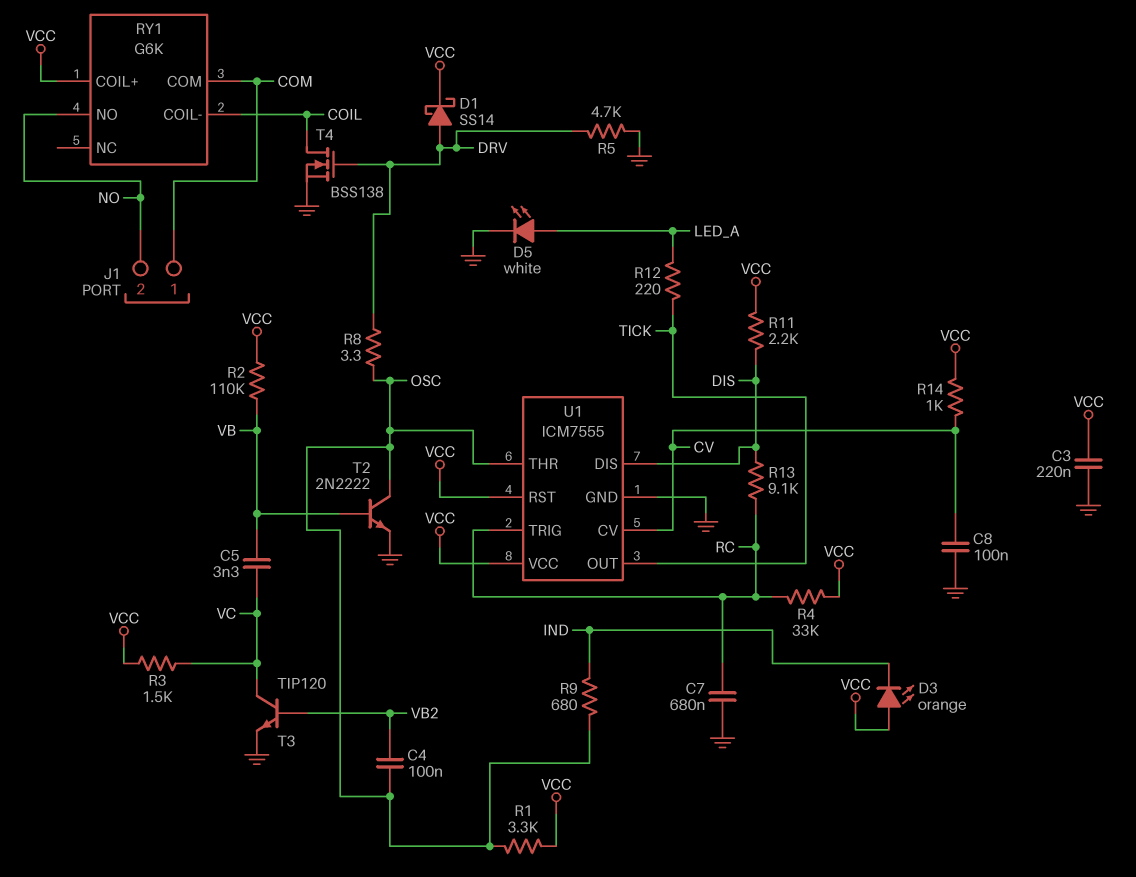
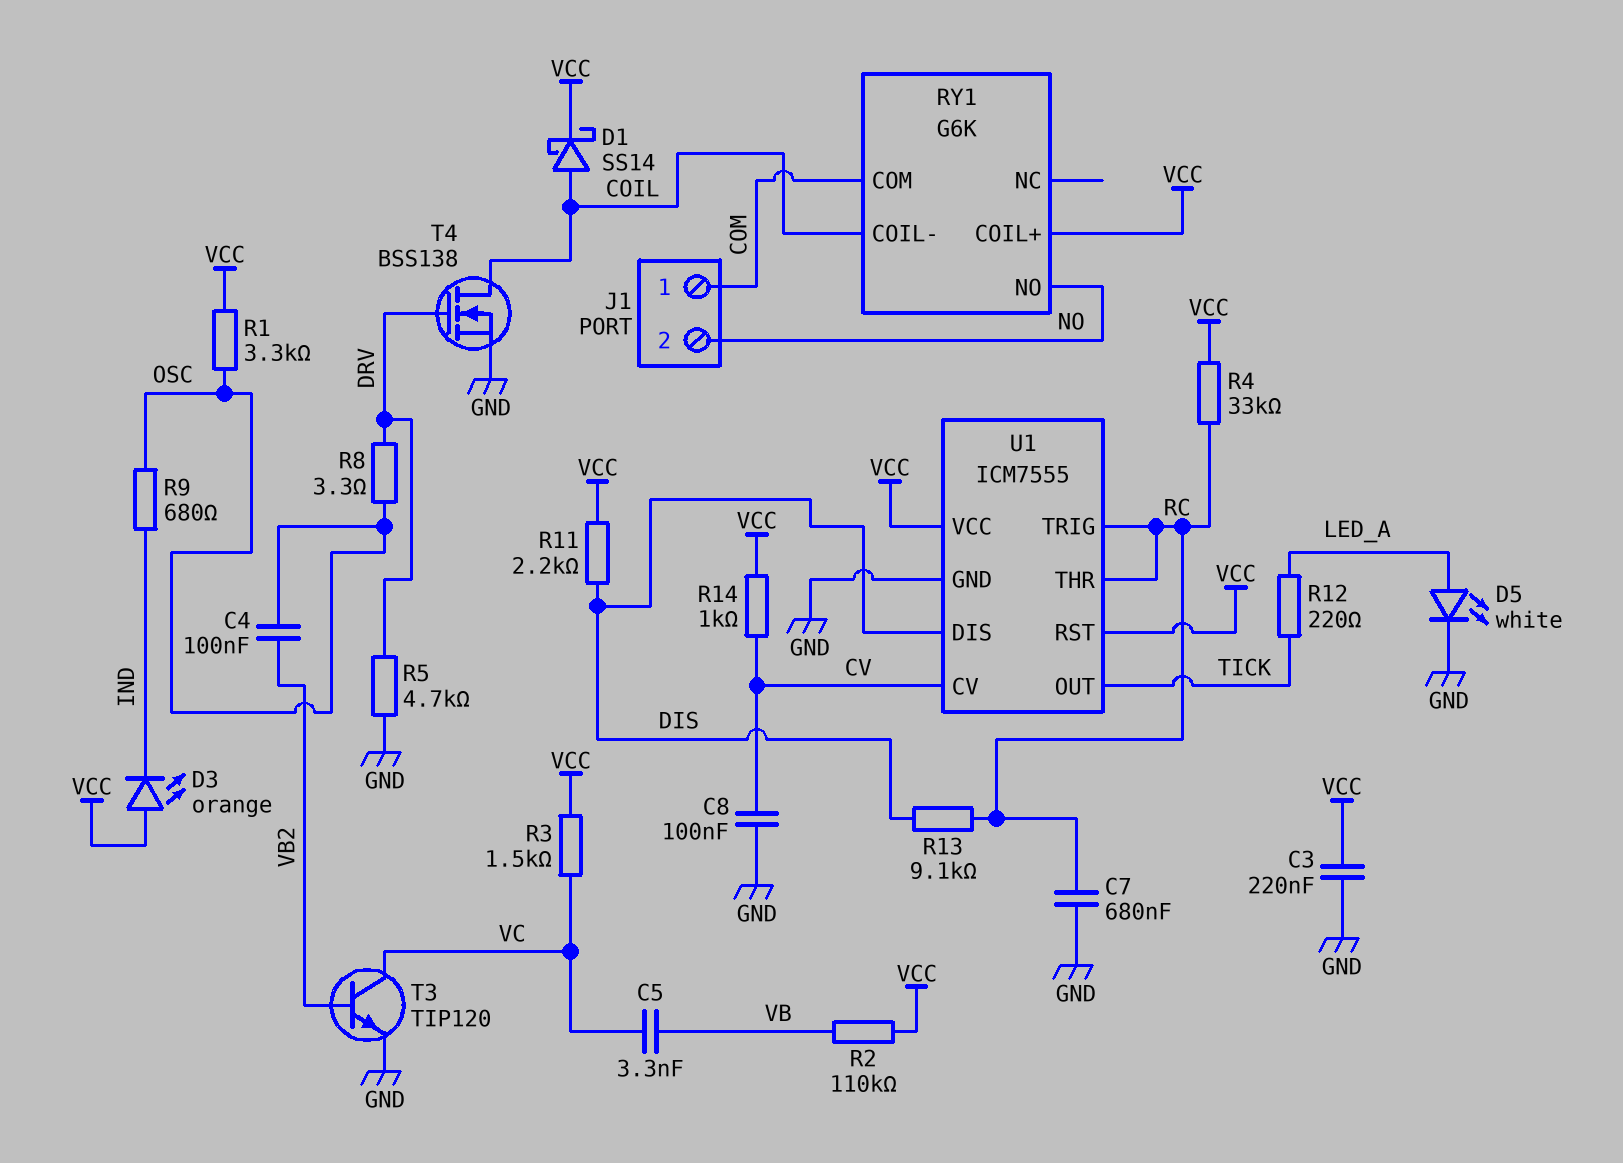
D1: schottky SS14 (A DRV, K VCC) -> schottky SS14 (A COIL, K VCC)
T2: NPN 2N2222 (B VB, C OSC, E GND) -> none
U1 pin THR: OSC -> RC

